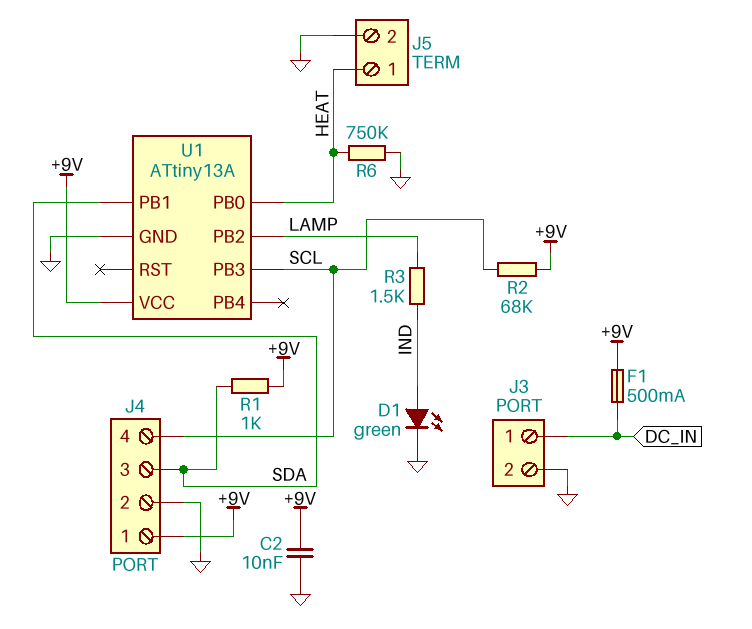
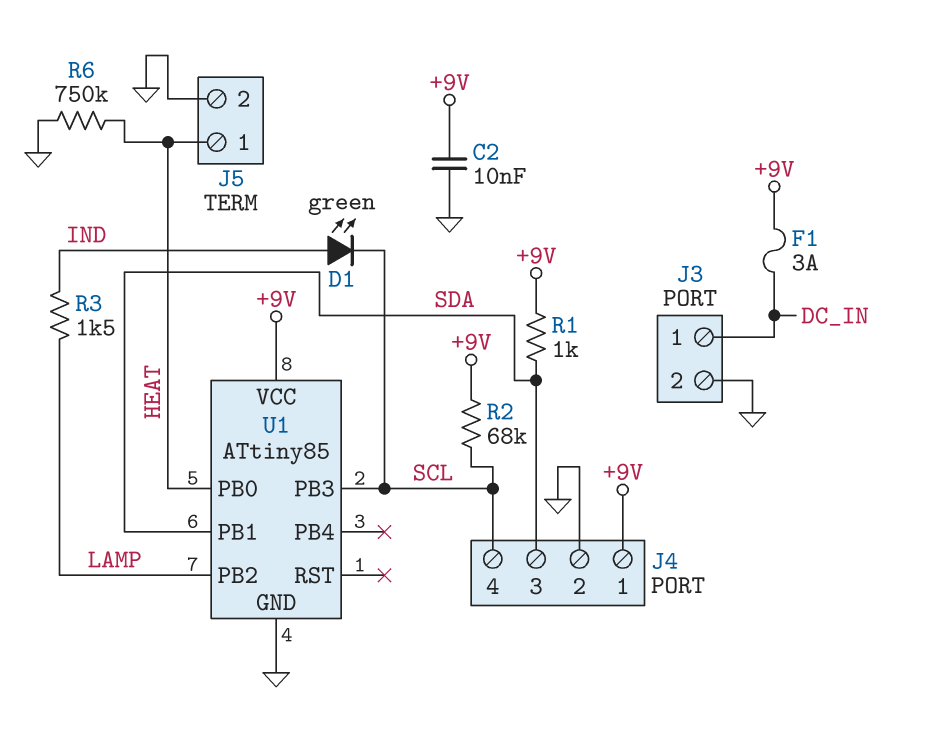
D1: LED green (A IND, K GND) -> LED green (A IND, K SCL)
F1: 500mA (+9V, DC_IN) -> 3A (+9V, DC_IN)
U1: ATtiny13A -> ATtiny85

